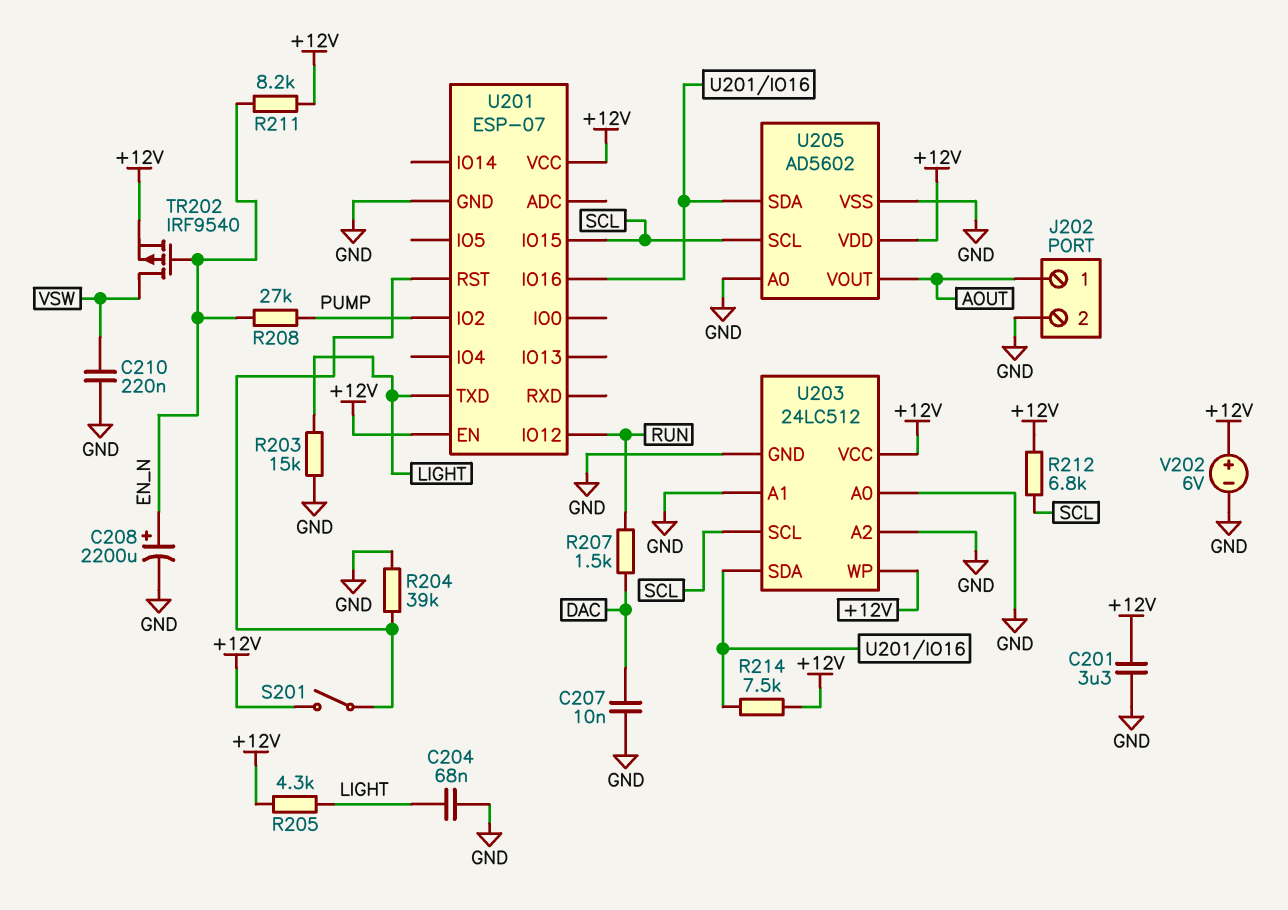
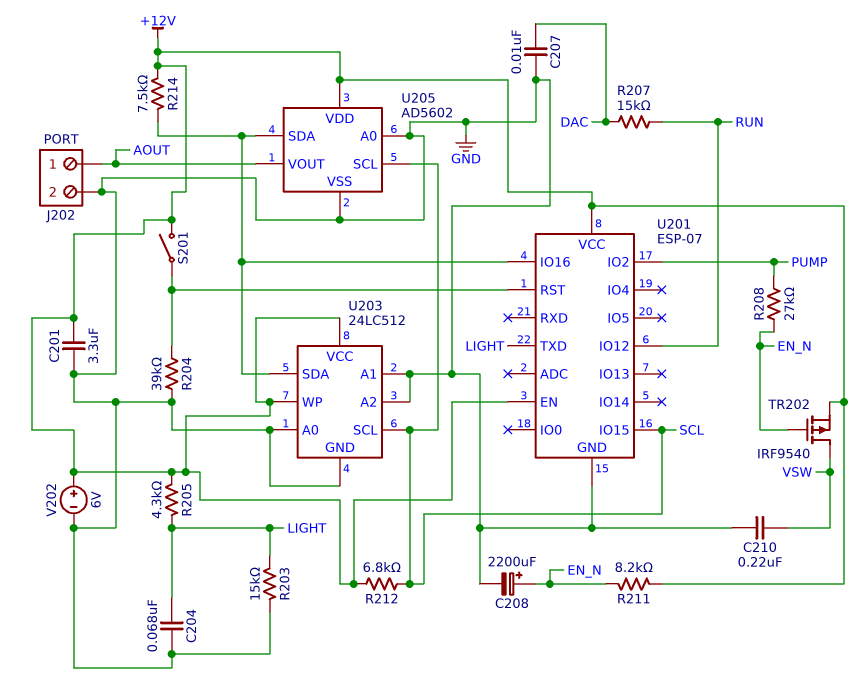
R207: 1.5k (DAC, RUN) -> 15k (DAC, RUN)

